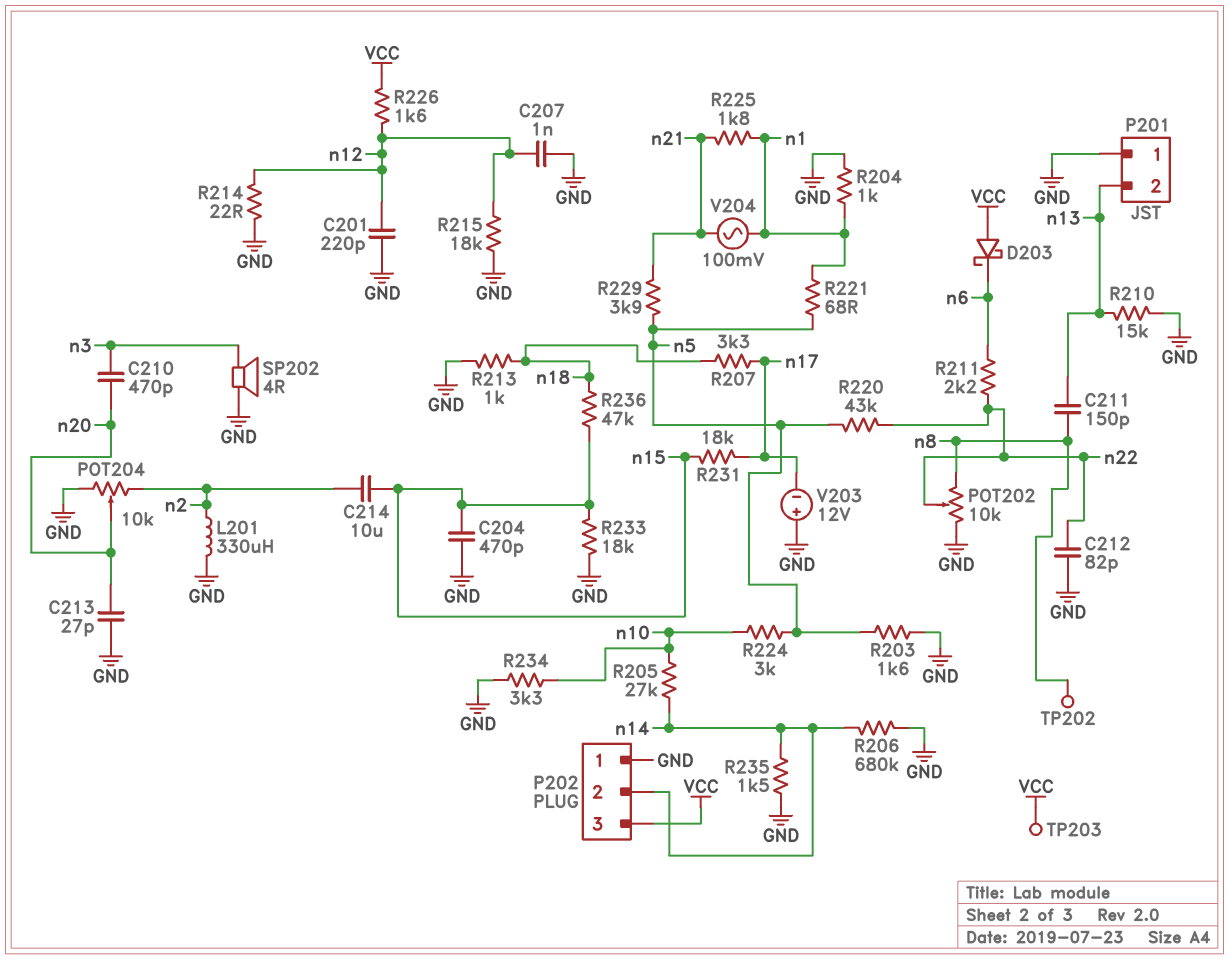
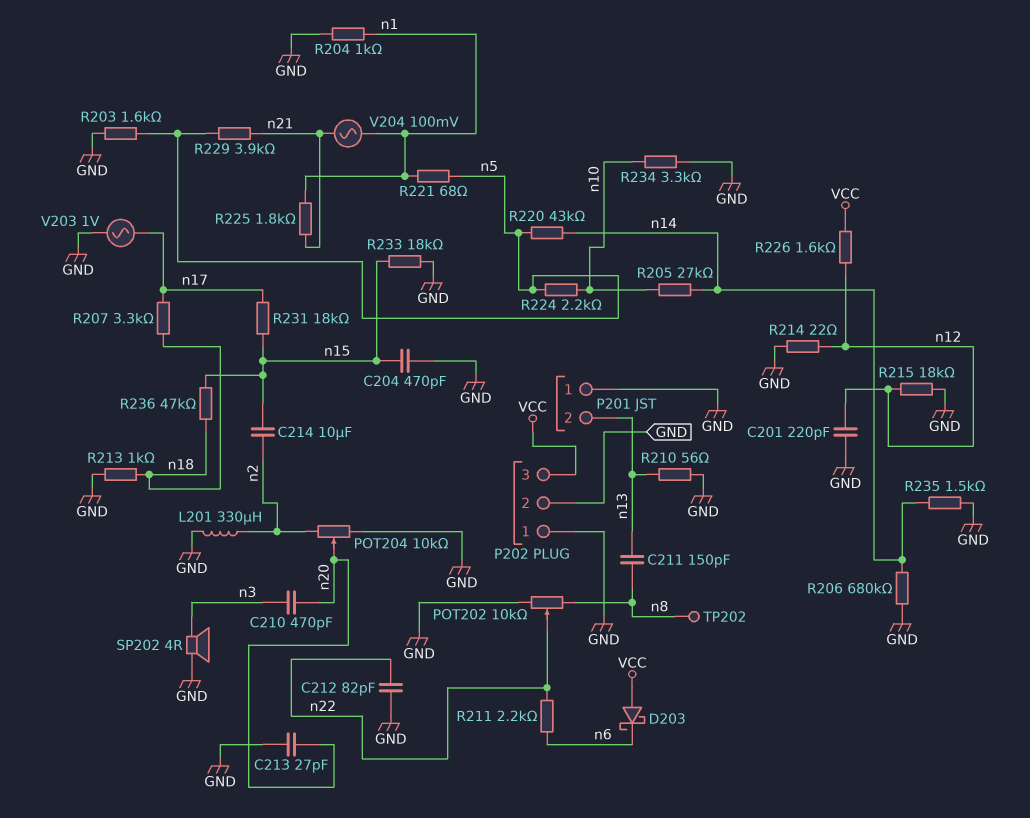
C207: 1nF (GND, n12) -> none
P202 pin 2: n14 -> GND
R210: 15k (GND, n13) -> 56 (GND, n13)
R220: 43k (n5, n22) -> 43k (n5, n14)
R224: 3k (n5, n10) -> 2.2k (n5, n10)
TP203: test point (VCC) -> none
V203: 12V (plus GND, minus n17) -> AC 1V (GND, n17)

